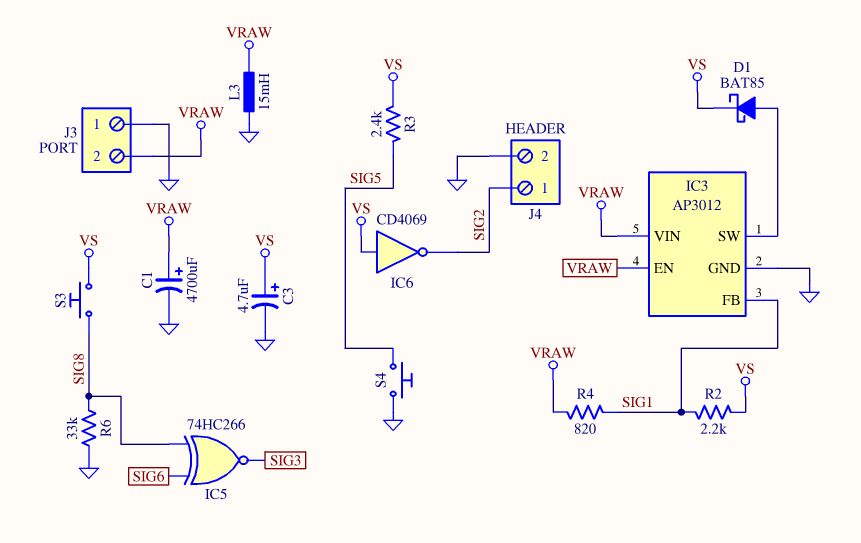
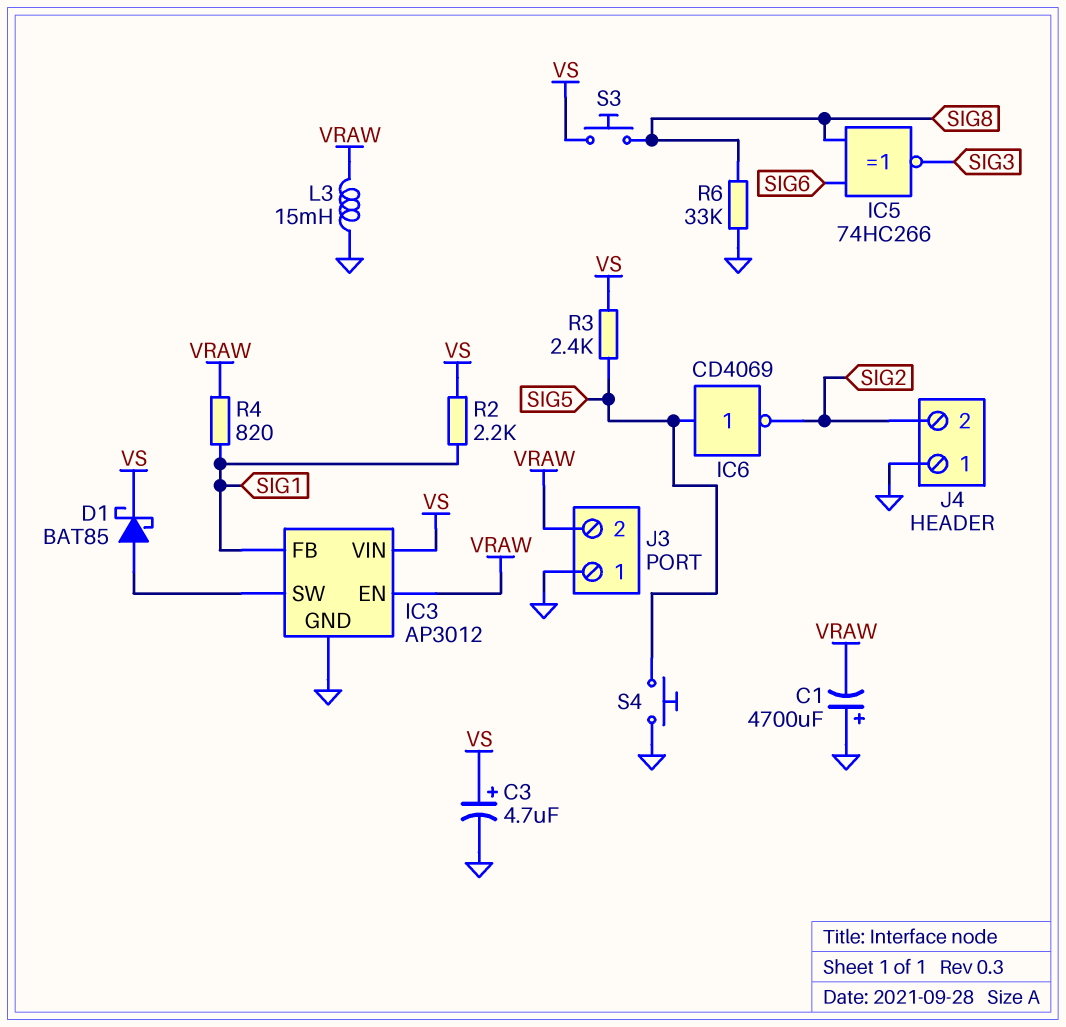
C1: 4700uF (plus VRAW, minus GND) -> 4700uF (plus GND, minus VRAW)
IC3 pin VIN: VRAW -> VS
IC6: NOT CD4069 (in VS, out SIG2) -> NOT CD4069 (in SIG5, out SIG2)
J4 pin 1: SIG2 -> GND
J4 pin 2: GND -> SIG2

